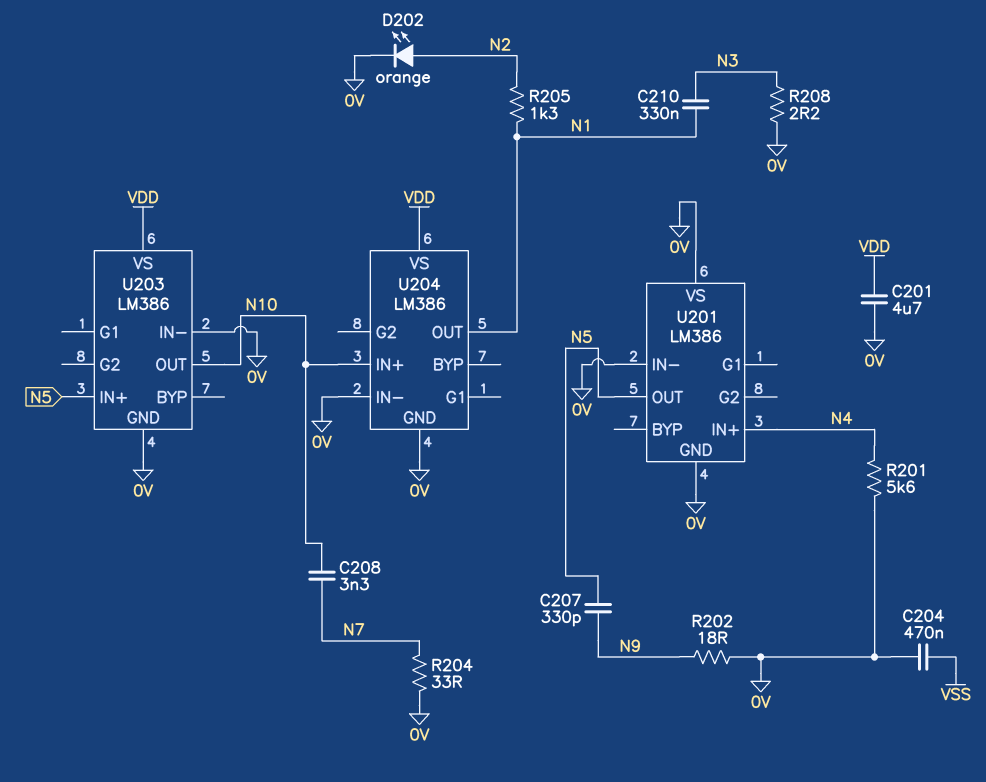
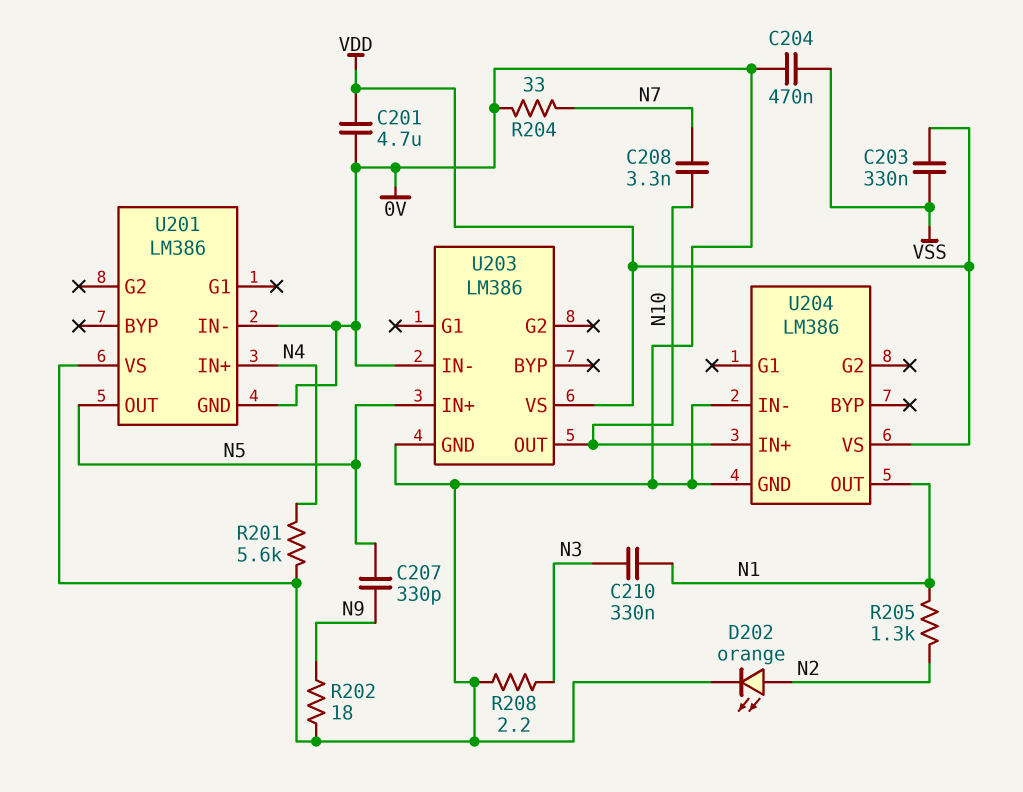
C203: none -> 330nF (VDD, VSS)

